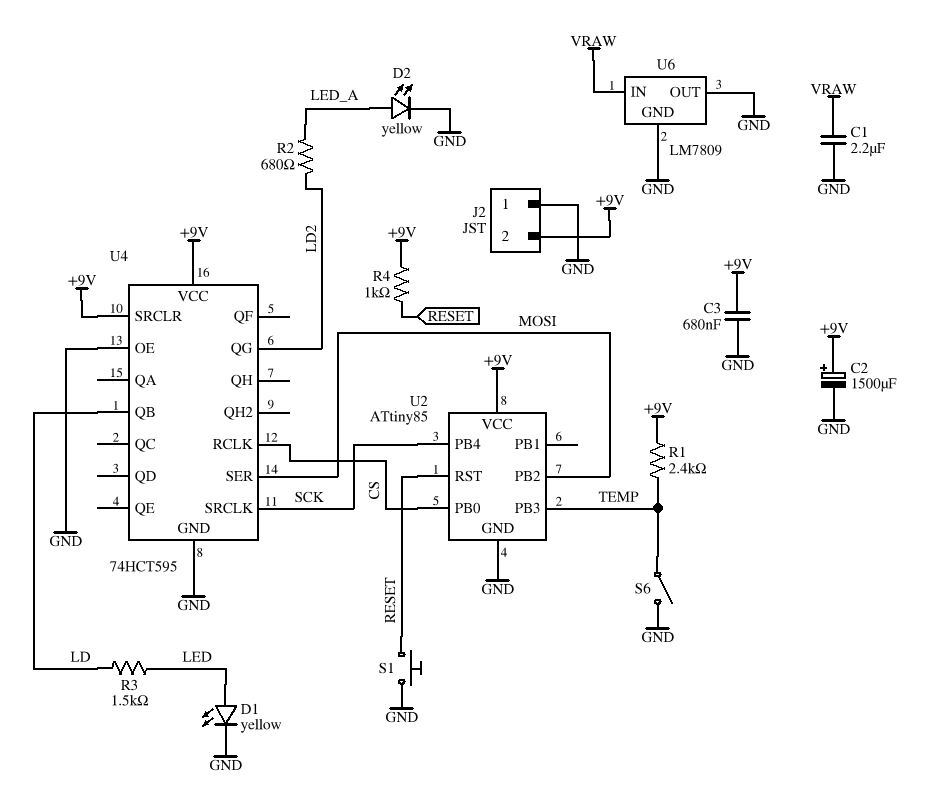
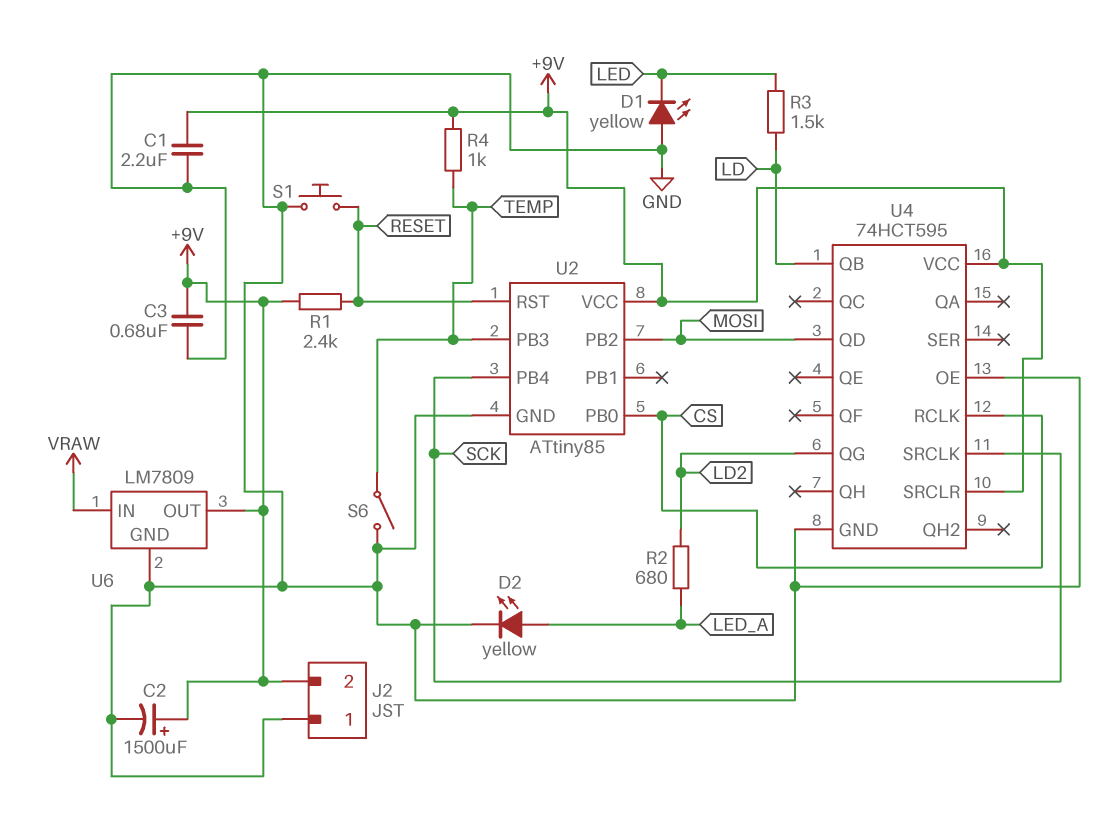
C1: 2.2uF (GND, VRAW) -> 2.2uF (+9V, GND)
D1: LED yellow (A LED, K GND) -> LED yellow (A GND, K LED)
R1: 2.4k (+9V, TEMP) -> 2.4k (+9V, RESET)
R4: 1k (+9V, RESET) -> 1k (+9V, TEMP)
U4 pin QD: none -> MOSI
U4 pin SER: MOSI -> none
U6 pin OUT: GND -> +9V

